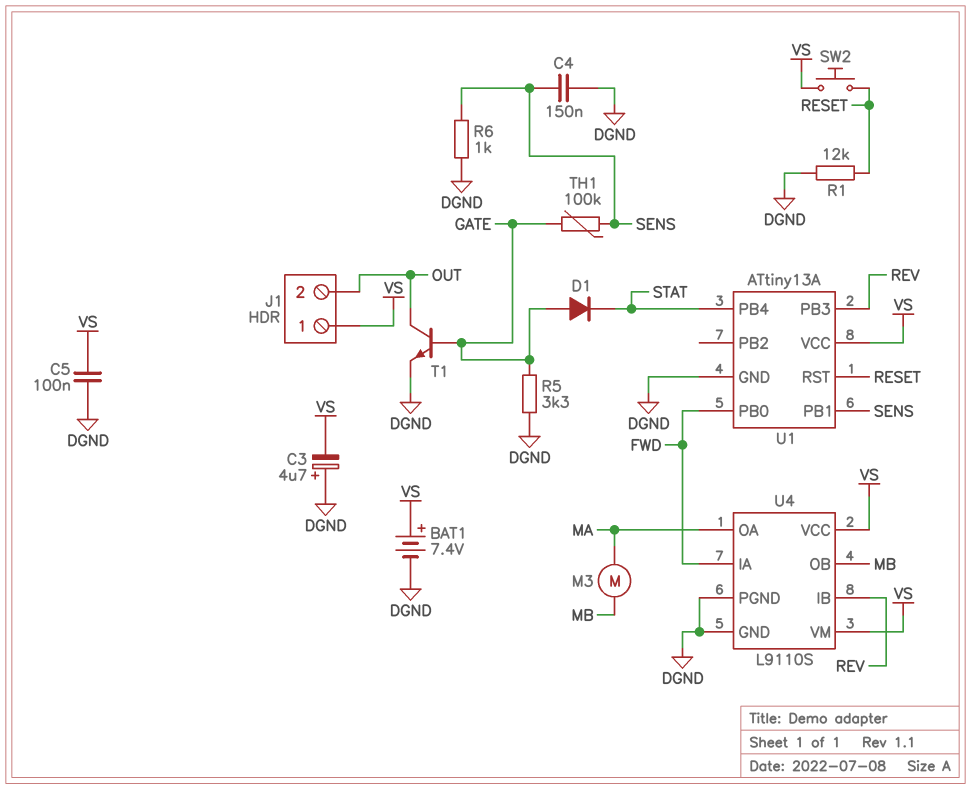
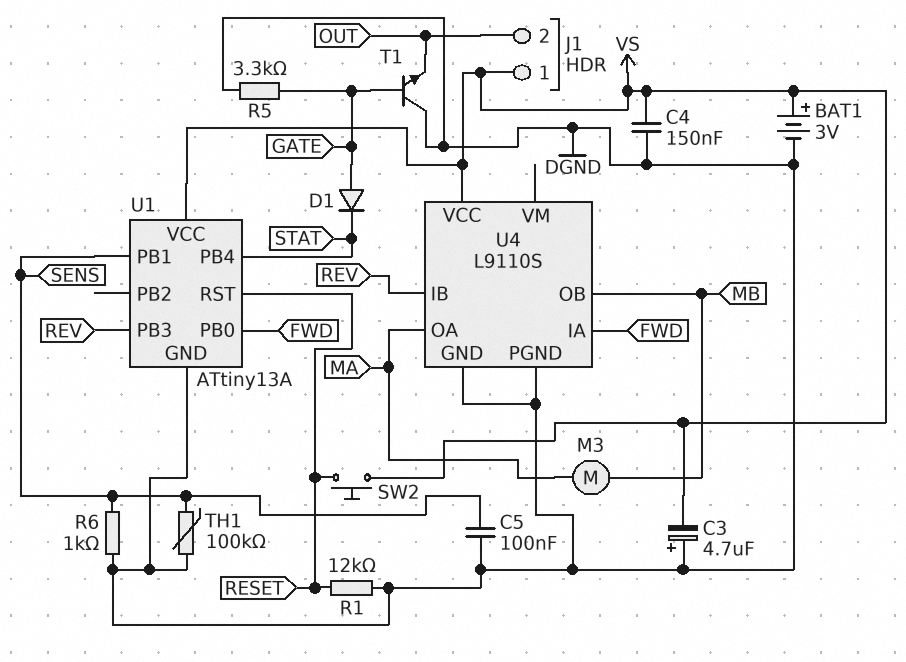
BAT1: 7.4V (plus VS, minus DGND) -> 3V (plus VS, minus DGND)
C4: 150nF (DGND, SENS) -> 150nF (DGND, VS)
C5: 100nF (DGND, VS) -> 100nF (DGND, SENS)
T1: NPN (B GATE, C OUT, E DGND) -> NPN (B GATE, C DGND, E OUT)
TH1: 100k (GATE, SENS) -> 100k (DGND, SENS)
U4 pin VM: VS -> none

